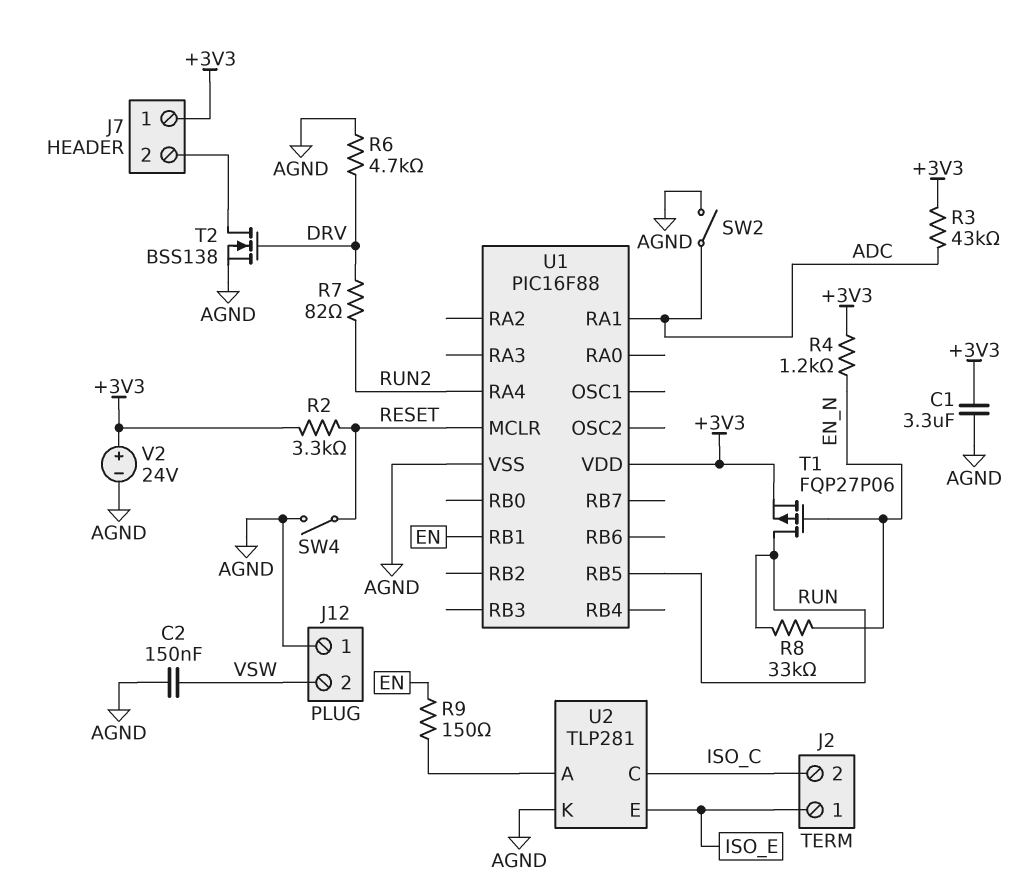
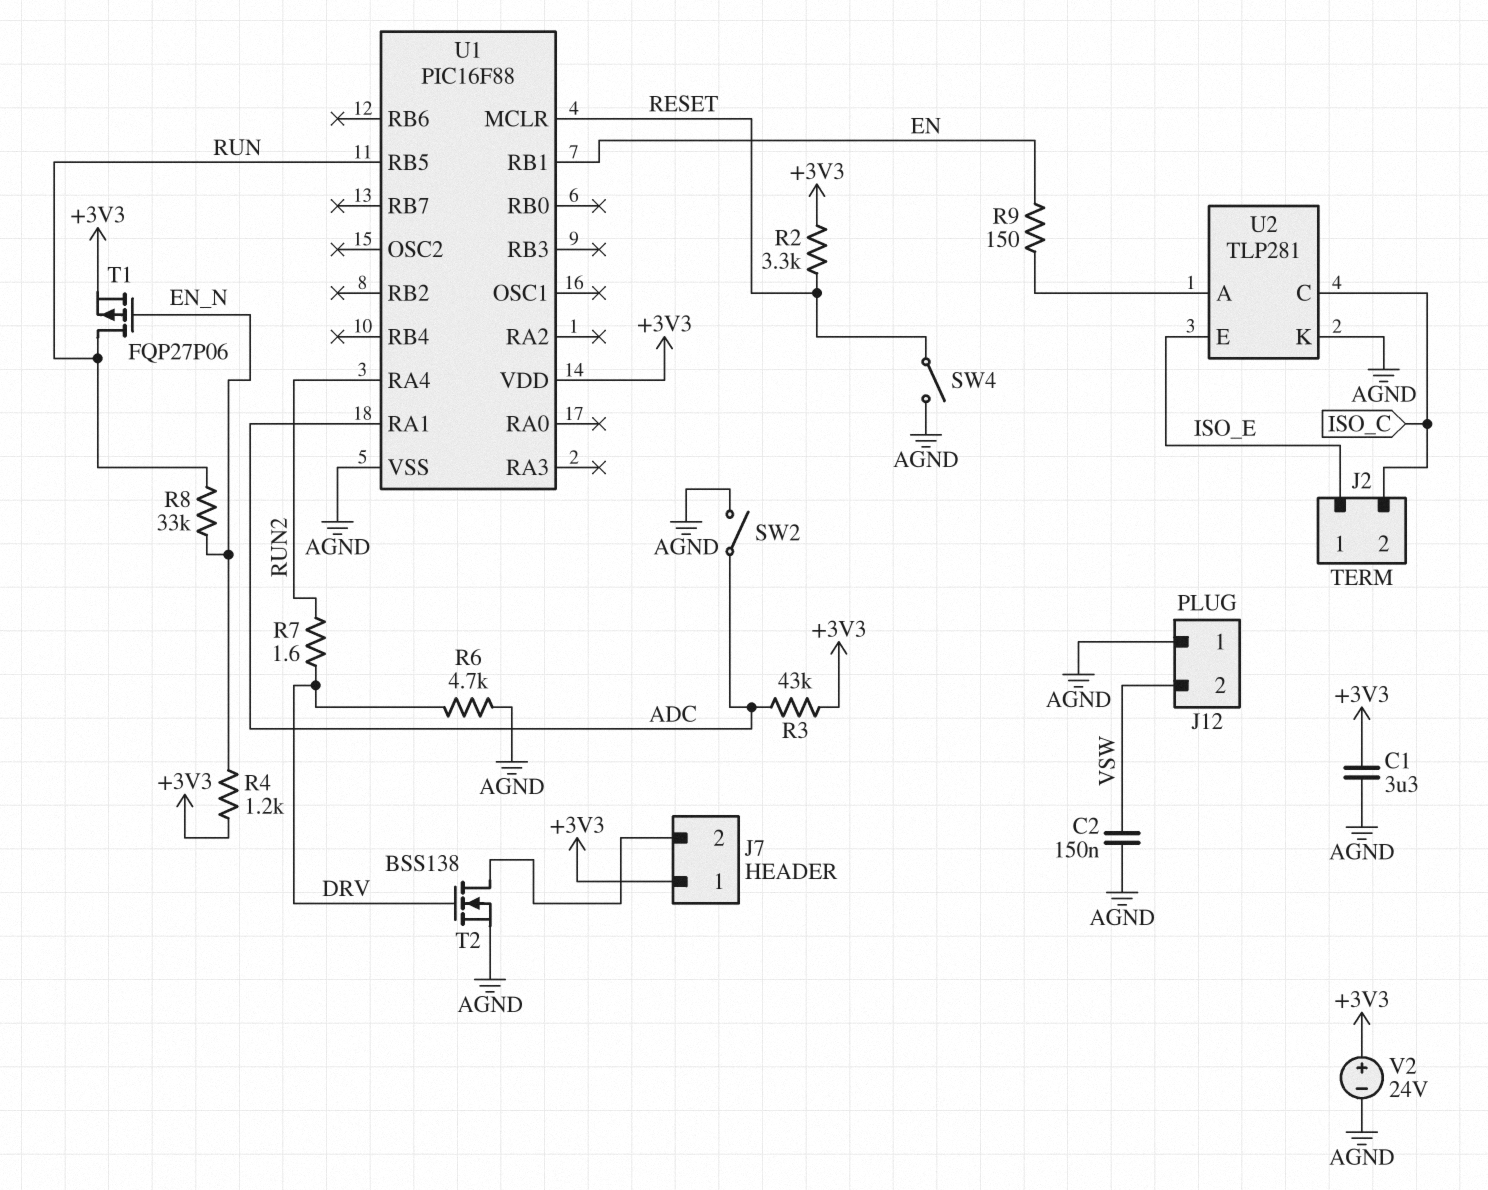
R7: 82 (DRV, RUN2) -> 1.6 (DRV, RUN2)

